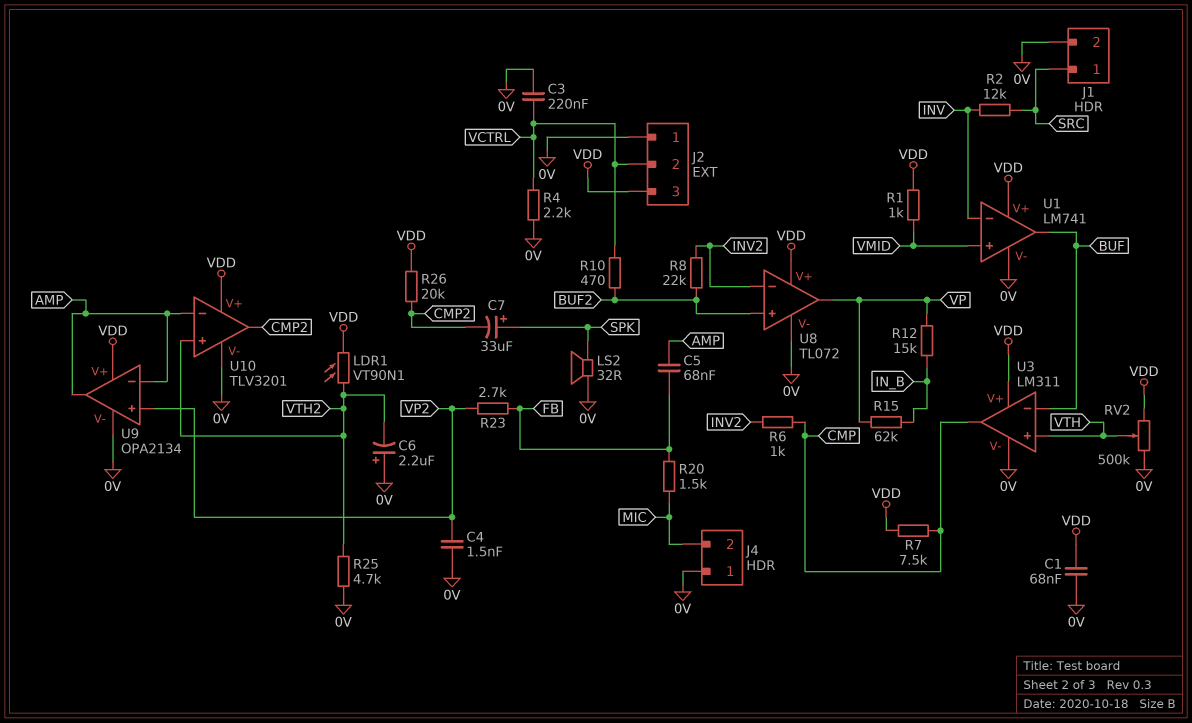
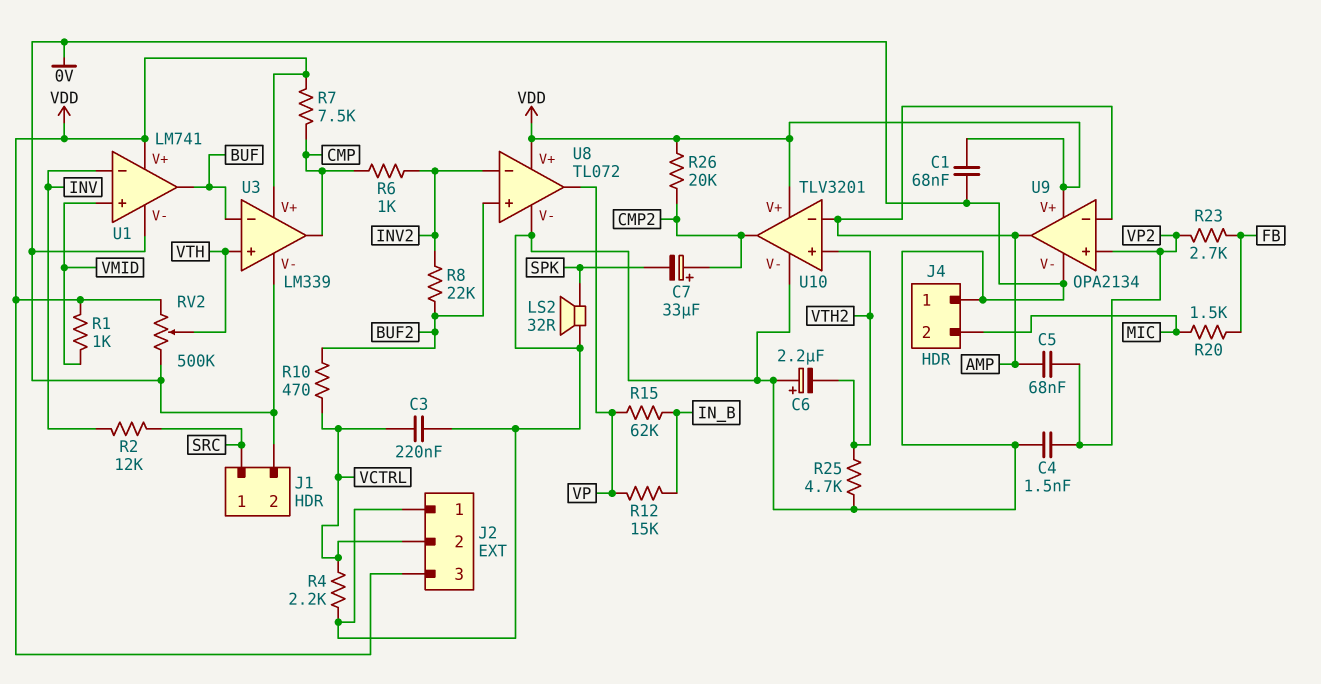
C5: 68nF (AMP, FB) -> 68nF (AMP, VP2)
C7: 33uF (plus SPK, minus CMP2) -> 33uF (plus CMP2, minus SPK)
LDR1: VT90N1 (VDD, VTH2) -> none
U3: LM311 -> LM339

